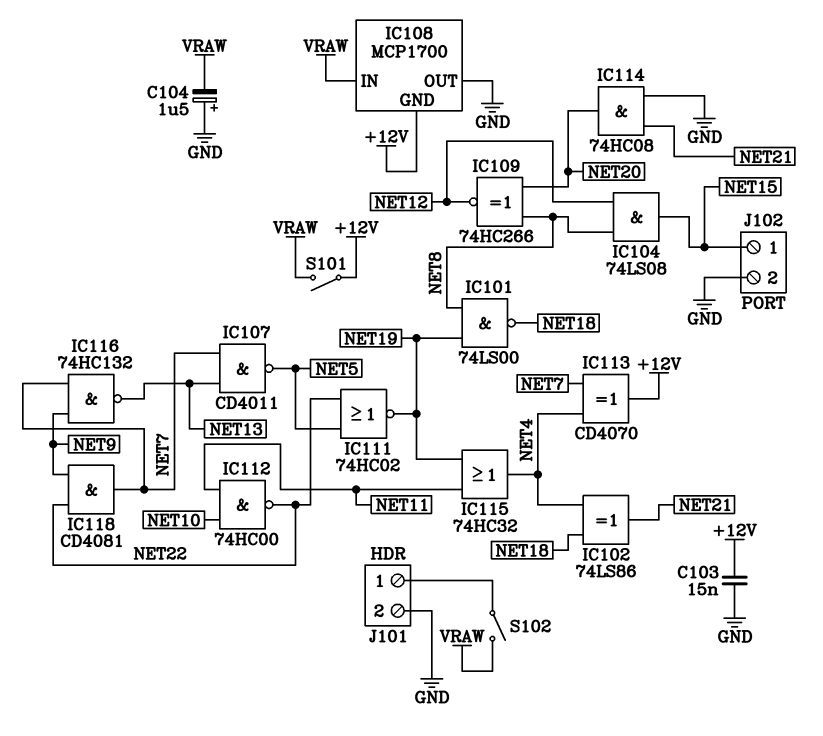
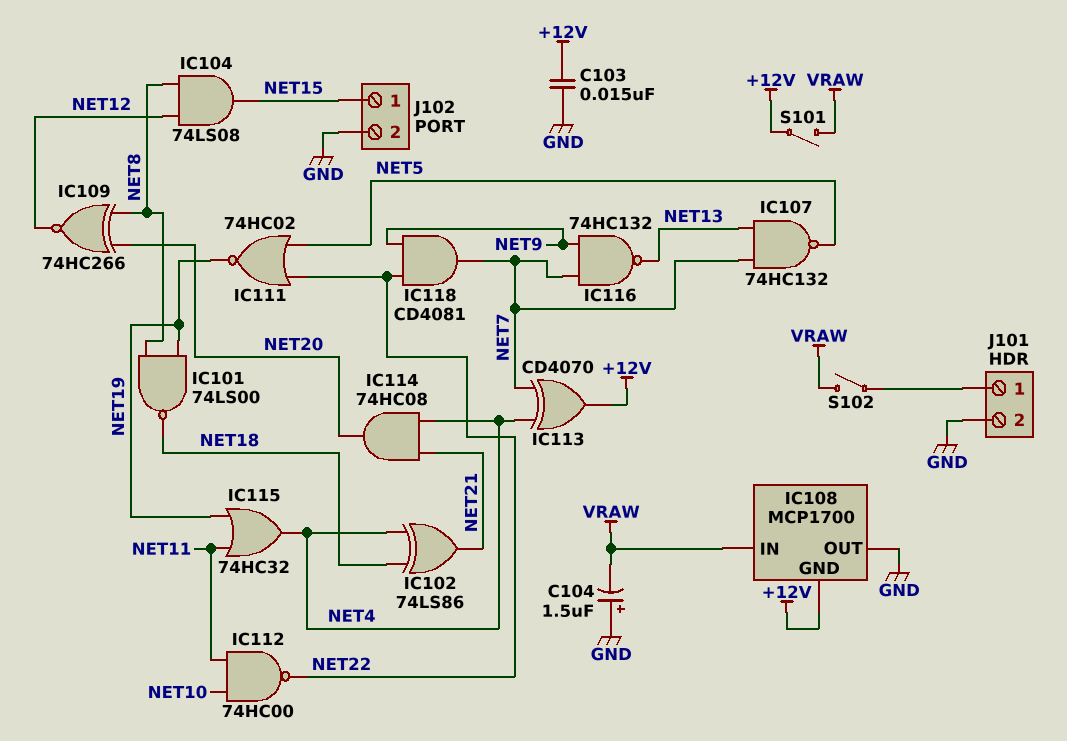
IC107: NAND CD4011 (in NET7, in NET13, out NET5) -> NAND 74HC132 (in NET7, in NET13, out NET5)
IC114: AND 74HC08 (in GND, in NET21, out NET20) -> AND 74HC08 (in NET4, in NET21, out NET20)

